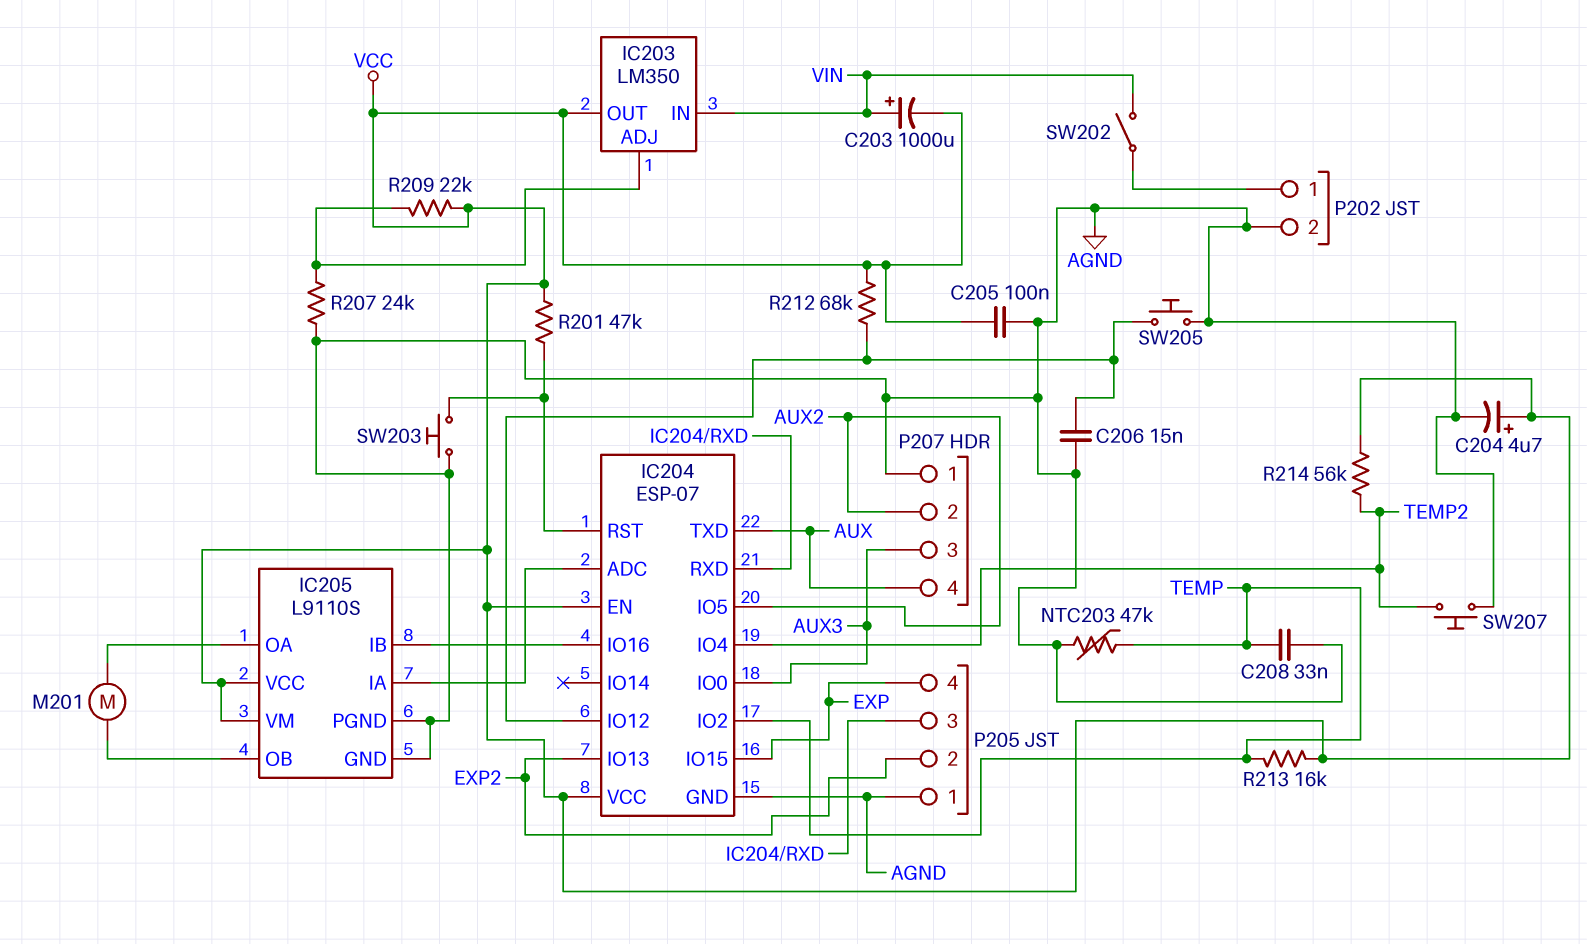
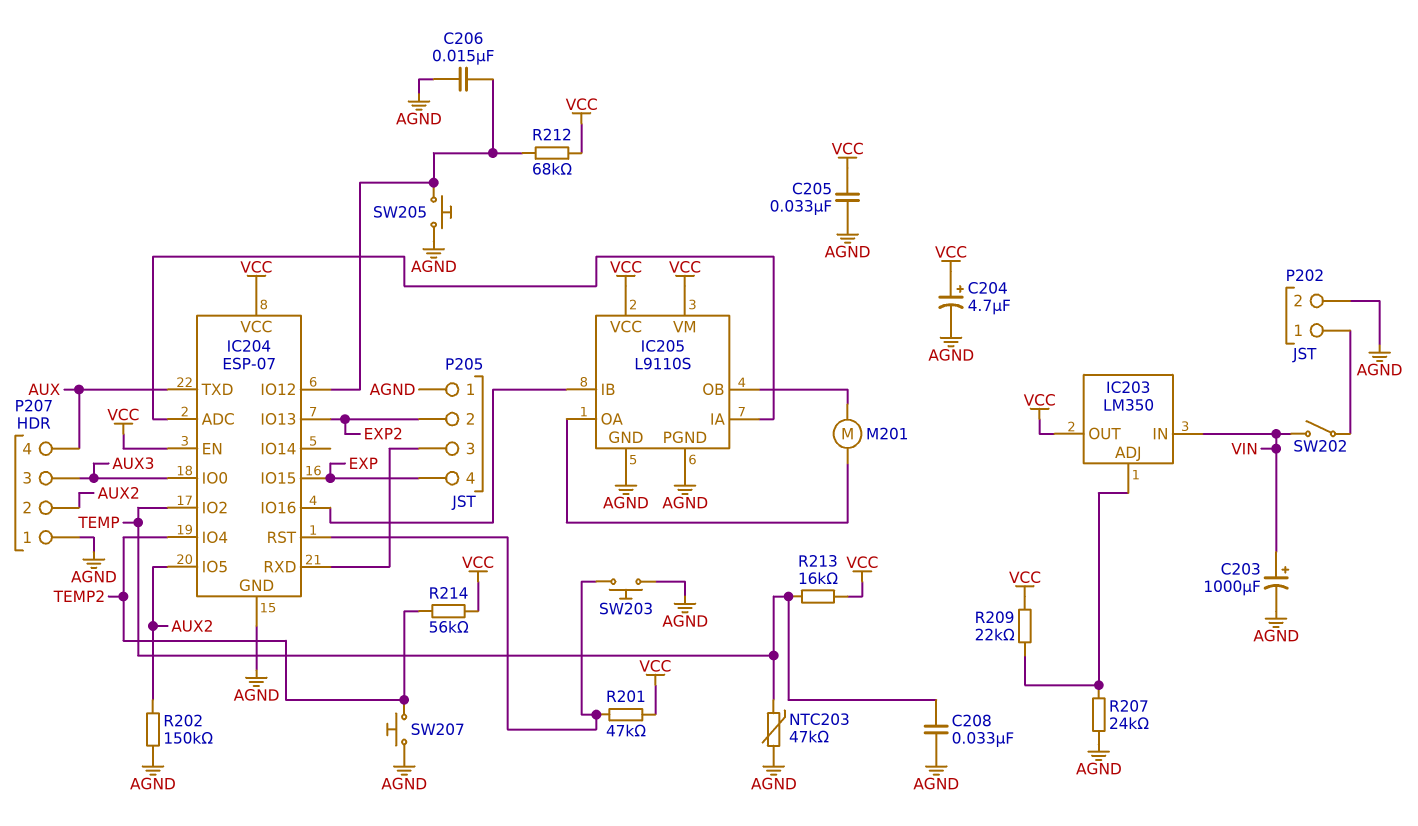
C203: 1000uF (plus VIN, minus VCC) -> 1000uF (plus VIN, minus AGND)
C205: 100nF (AGND, VCC) -> 33nF (AGND, VCC)
R202: none -> 150k (AGND, AUX2)

